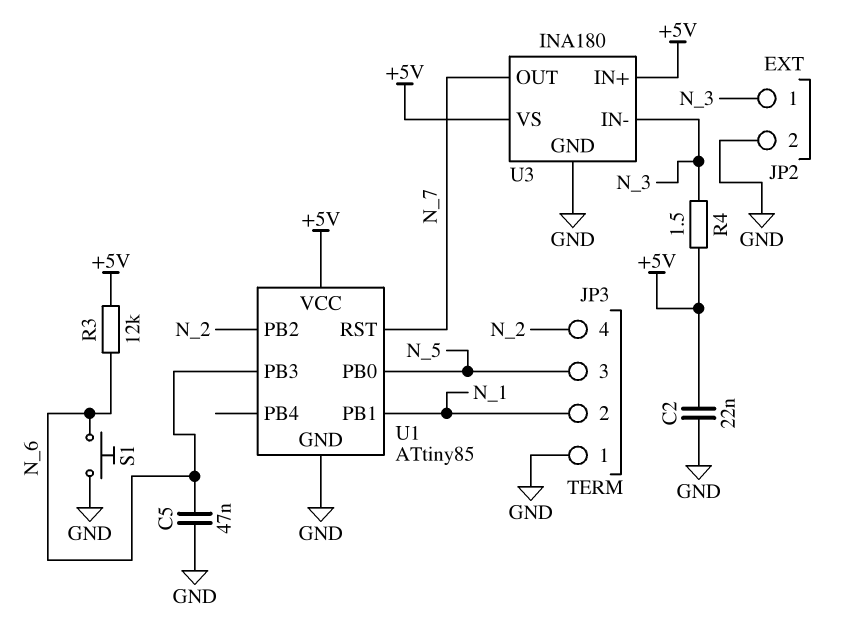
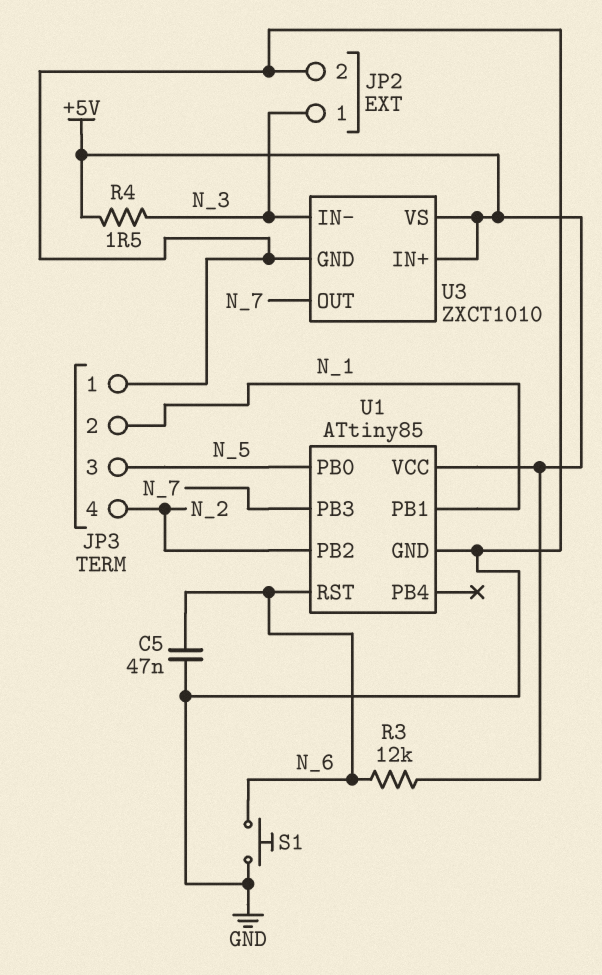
C2: 22nF (+5V, GND) -> none
U1 pin PB3: N_6 -> N_7
U1 pin RST: N_7 -> N_6
U3: INA180 -> ZXCT1010

